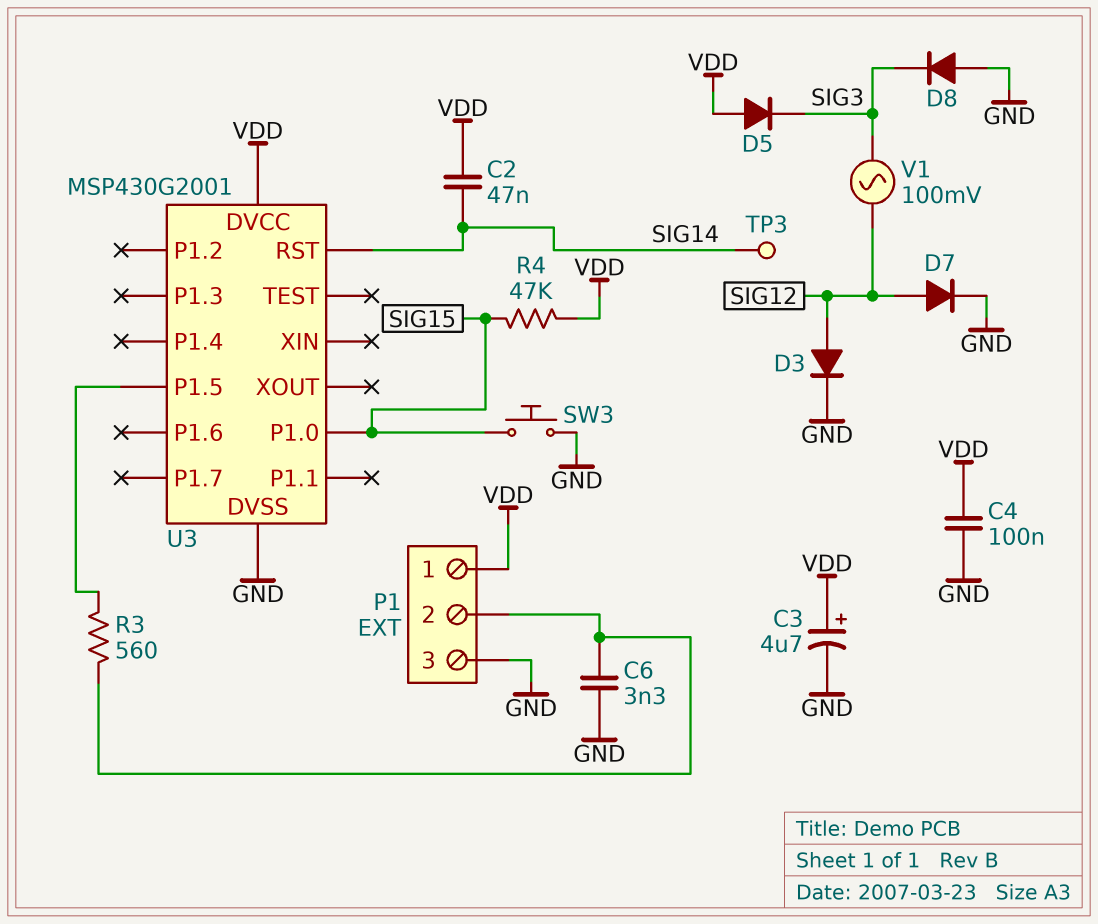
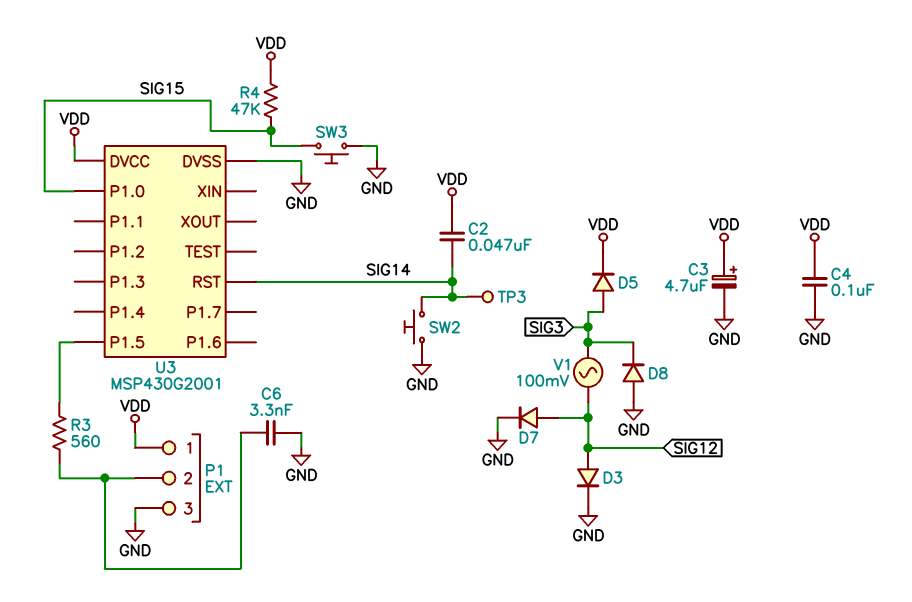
D5: diode (A VDD, K SIG3) -> diode (A SIG3, K VDD)
SW2: none -> button (GND, SIG14)

